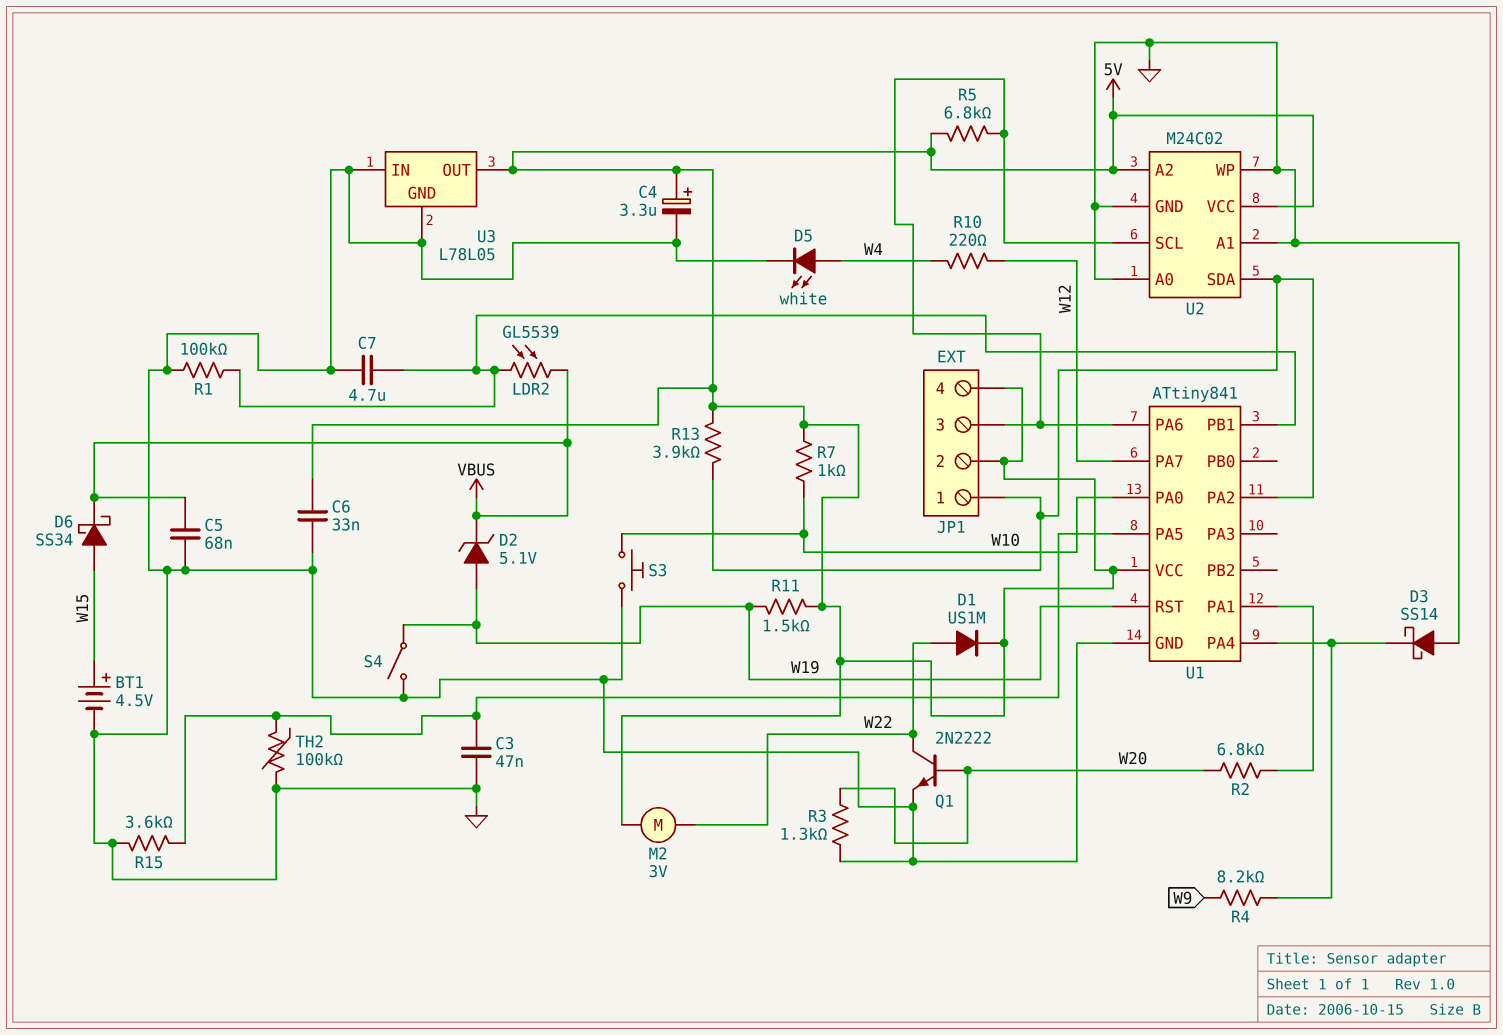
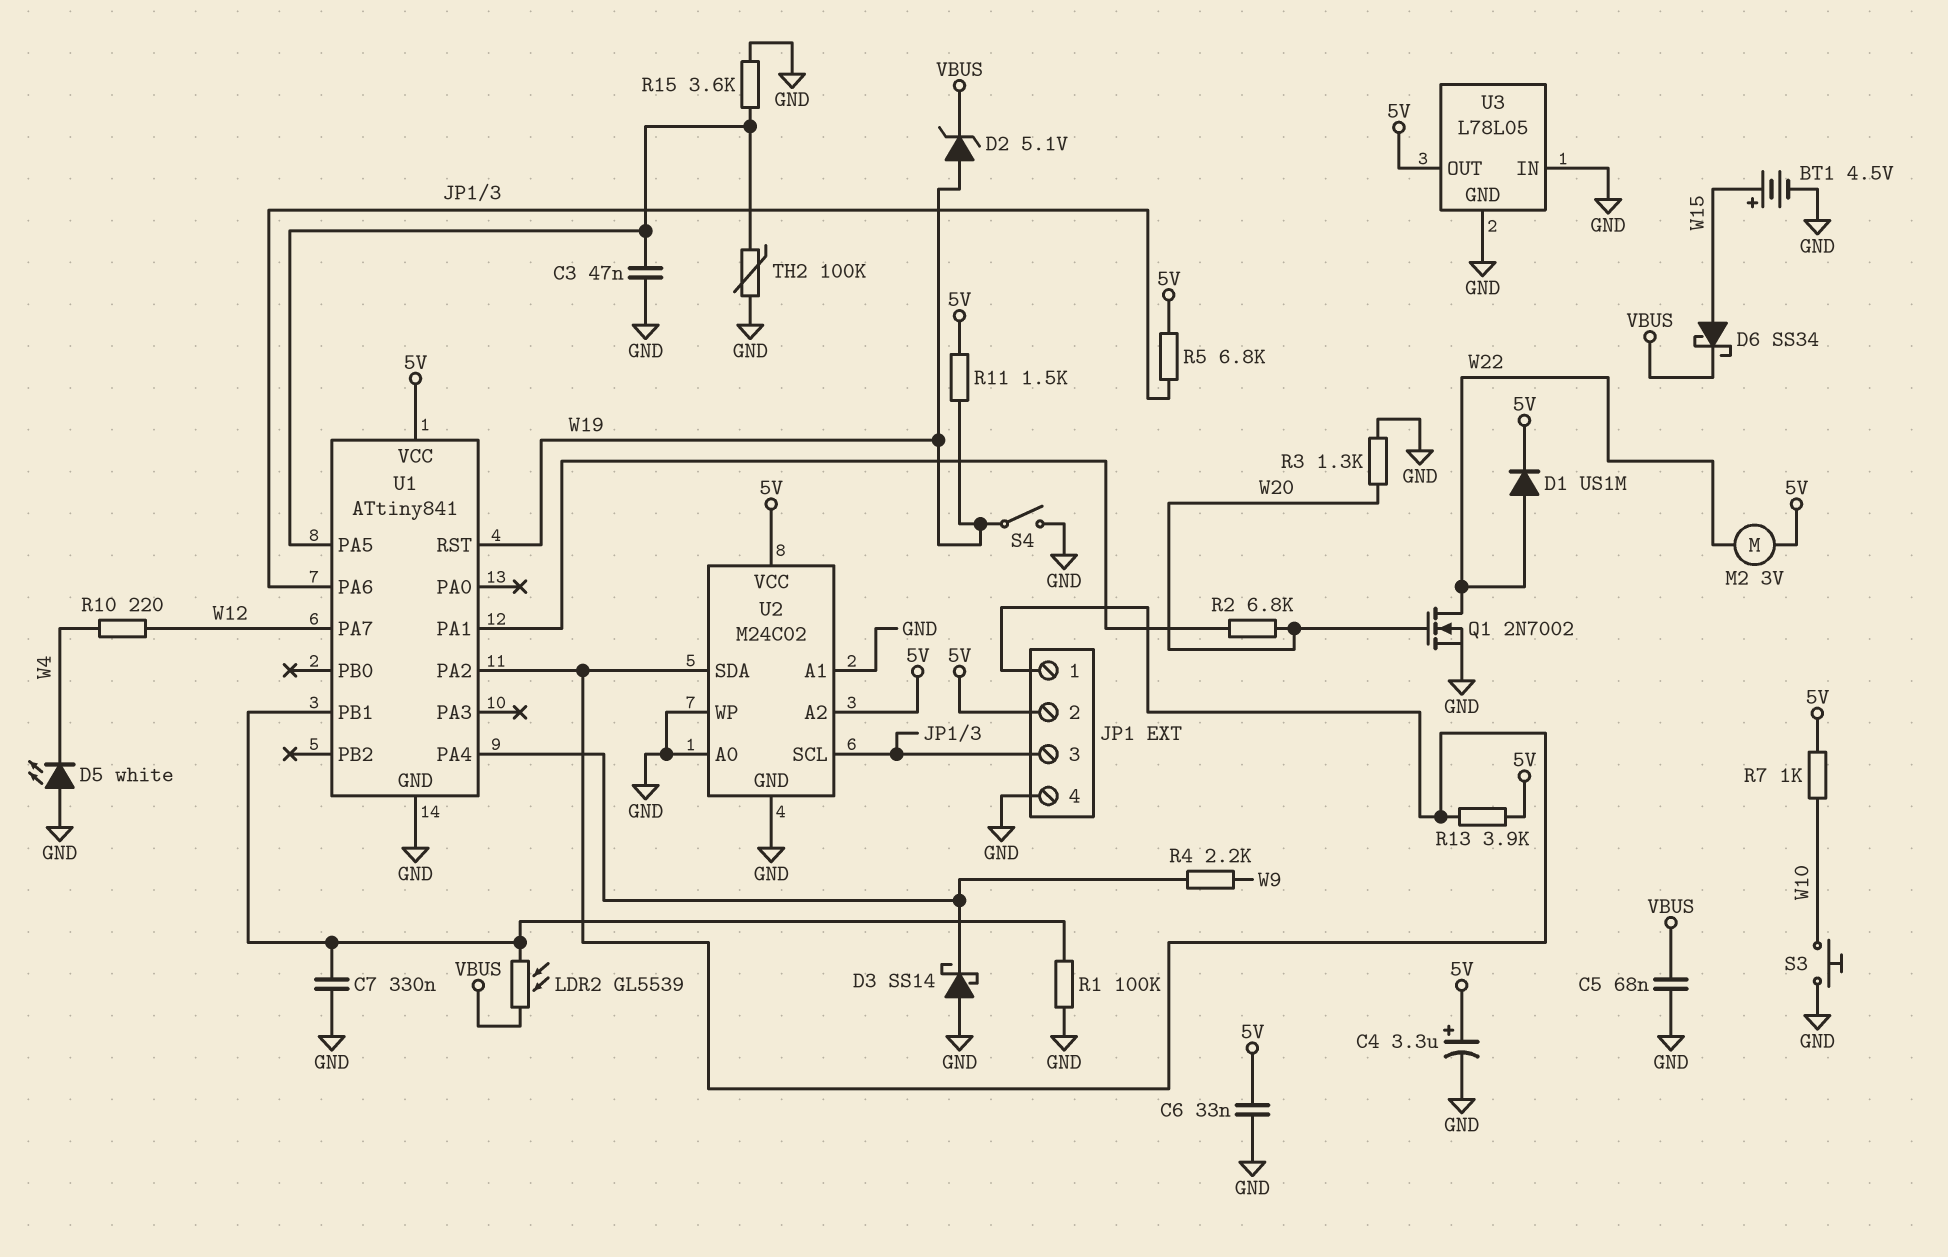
C7: 4.7uF (GND, U1/PB1) -> 330nF (GND, U1/PB1)
D5: LED white (A W4, K GND) -> LED white (A GND, K W4)
JP1 pin 4: 5V -> GND
Q1: NPN 2N2222 (B W20, C W22, E GND) -> NMOS 2N7002 (G W20, D W22, S GND)
R4: 8.2k (U1/PA4, W9) -> 2.2k (U1/PA4, W9)
U1 pin PA0: W10 -> none

